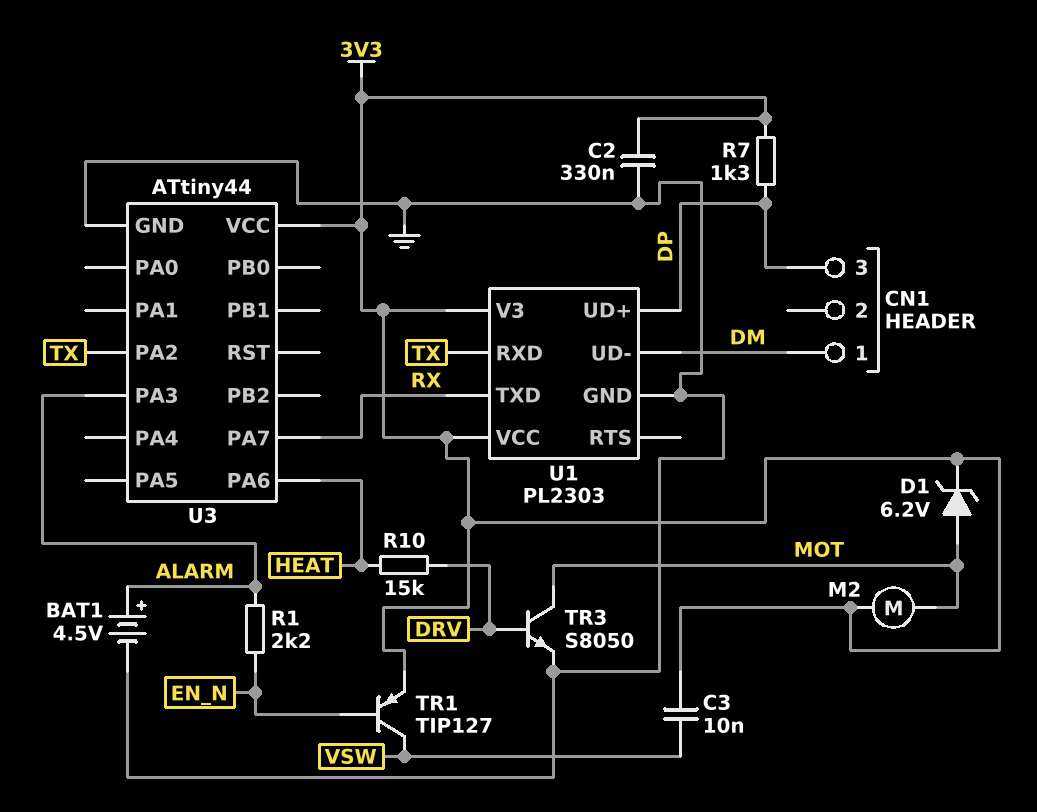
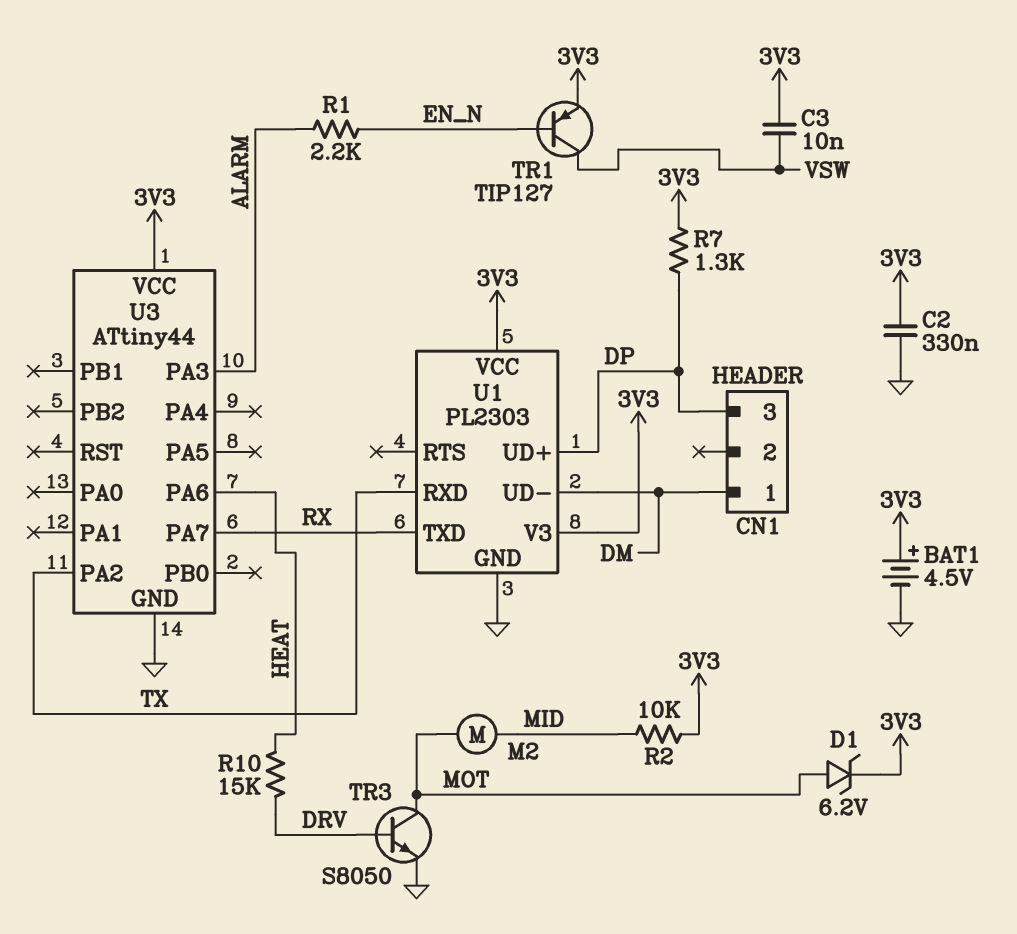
BAT1: 4.5V (plus ALARM, minus GND) -> 4.5V (plus 3V3, minus GND)
M2: motor (3V3, MOT) -> motor (MID, MOT)
R2: none -> 10k (3V3, MID)

